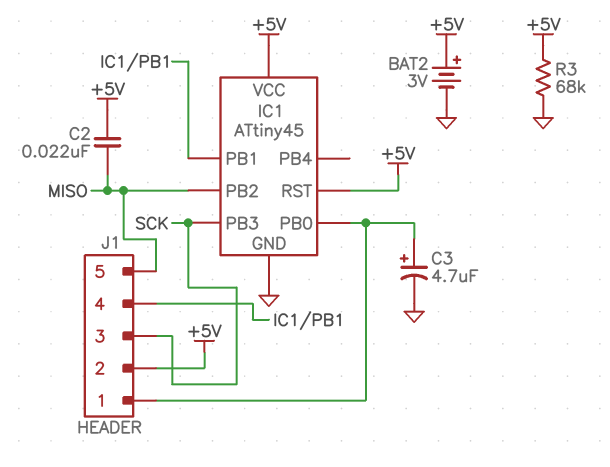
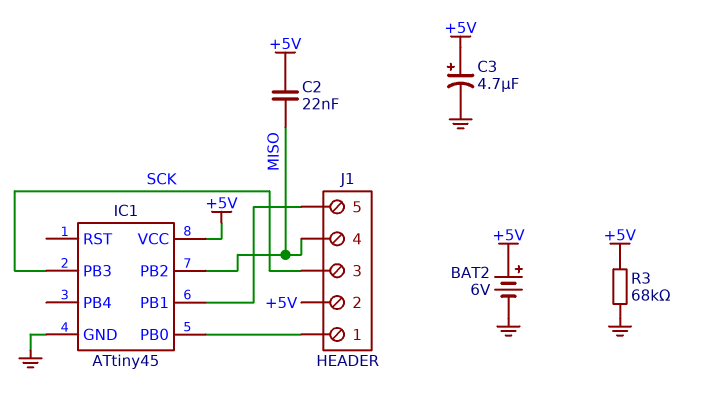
BAT2: 3V (plus +5V, minus GND) -> 6V (plus +5V, minus GND)
C3: 4.7uF (plus IC1/PB0, minus GND) -> 4.7uF (plus +5V, minus GND)
IC1 pin RST: +5V -> none
J1 pin 4: IC1/PB1 -> MISO
J1 pin 5: MISO -> IC1/PB1

